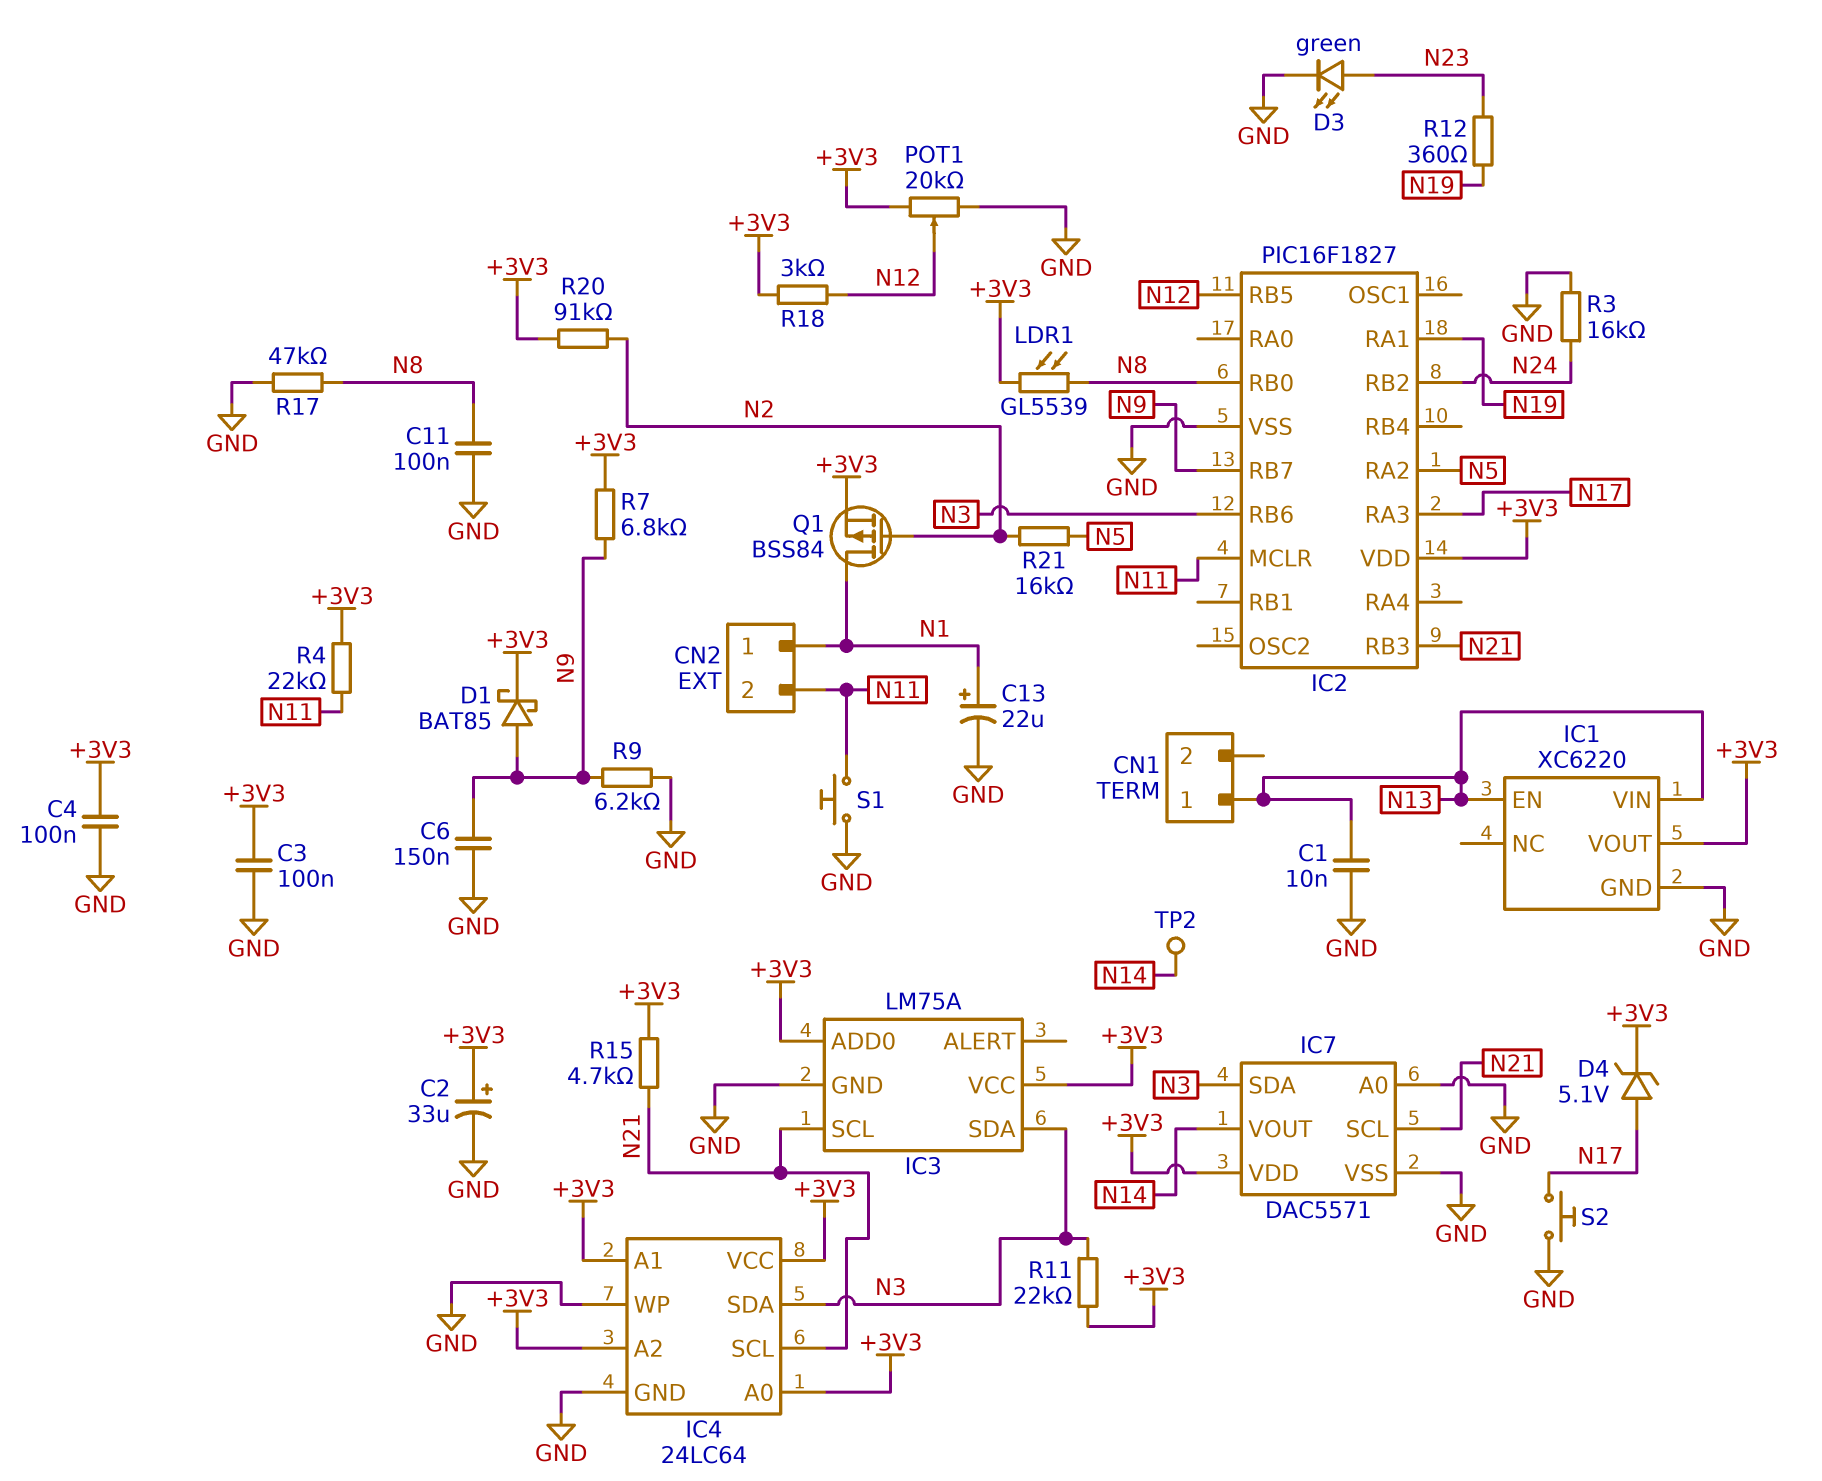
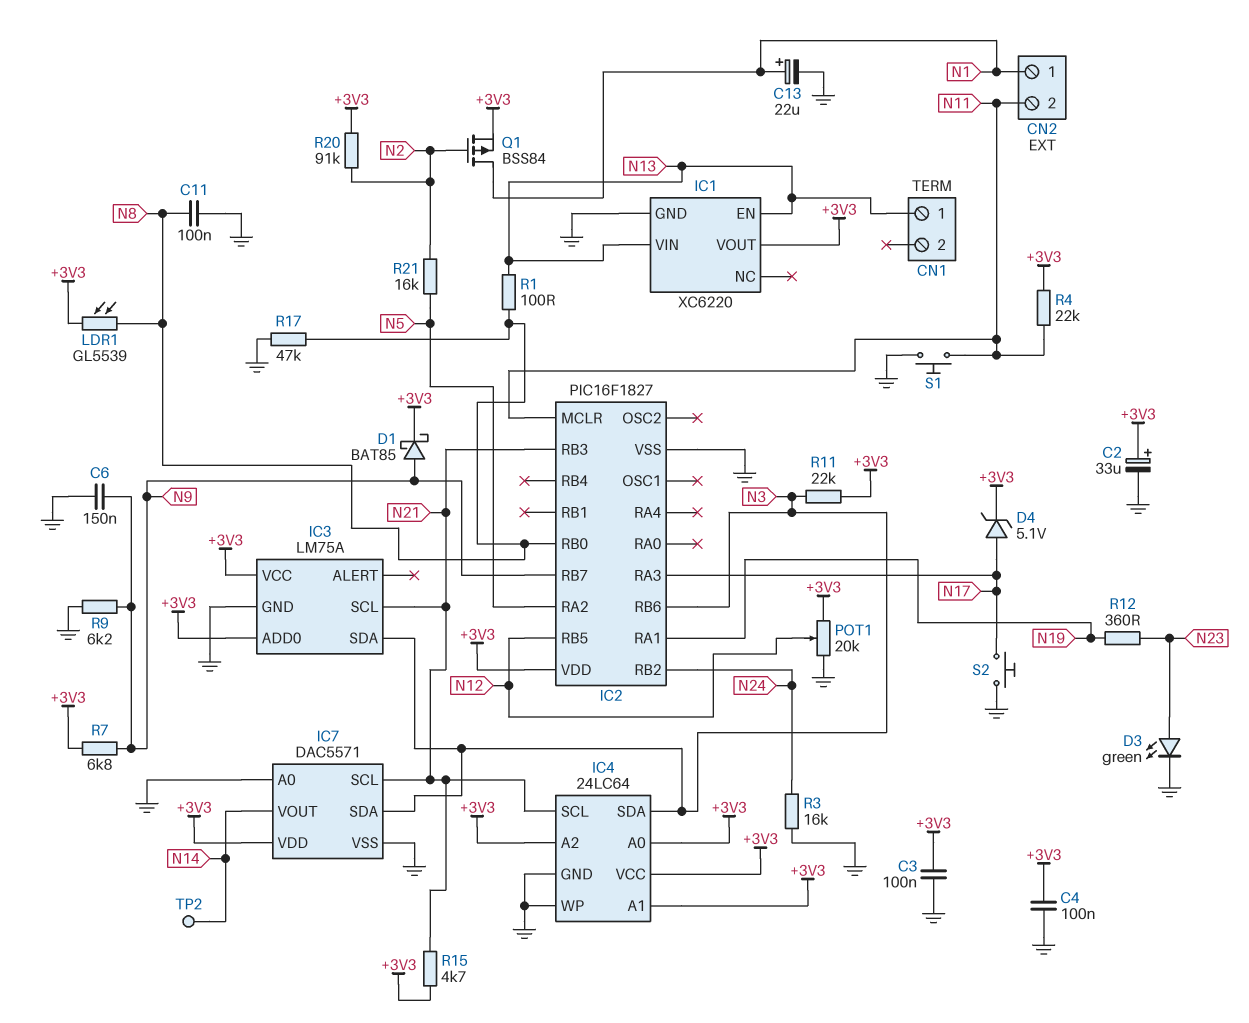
C1: 10nF (GND, N13) -> none
R1: none -> 100 (N8, N13)
R18: 3k (+3V3, N12) -> none

